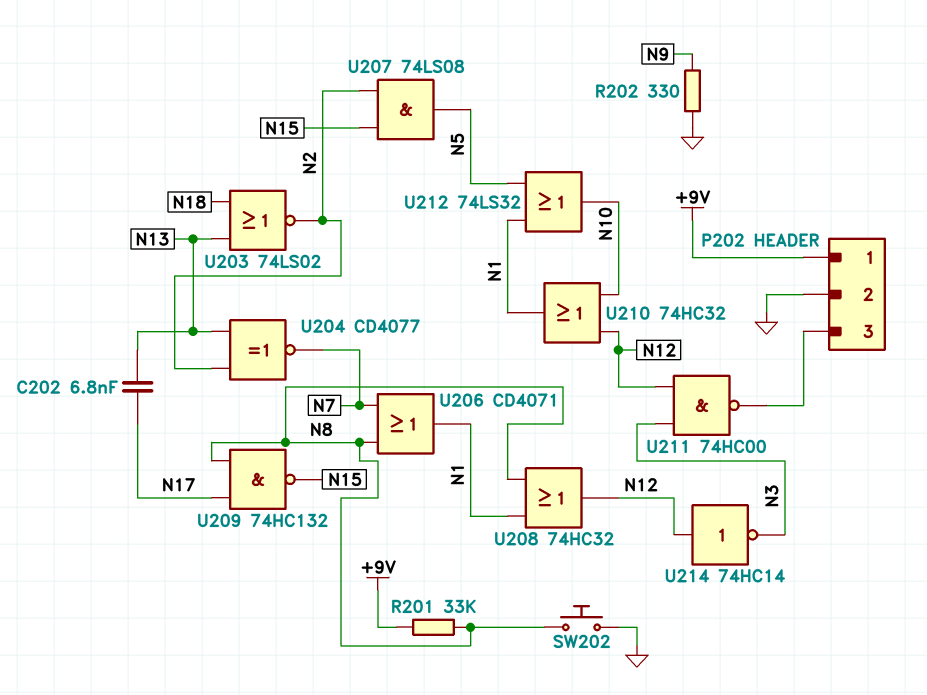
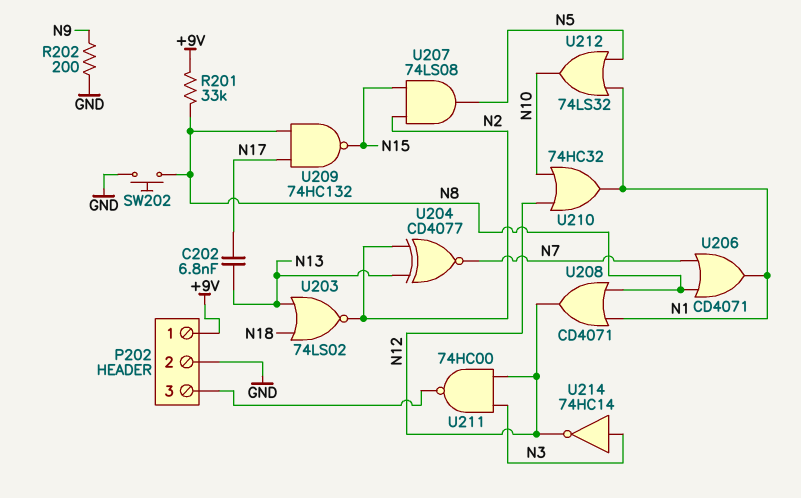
R202: 330 (GND, N9) -> 200 (GND, N9)
U208: OR 74HC32 (in N1, in N8, out N12) -> OR CD4071 (in N1, in N8, out N12)
U214: NOT 74HC14 (in N12, out N3) -> NOT 74HC14 (in N3, out N12)

